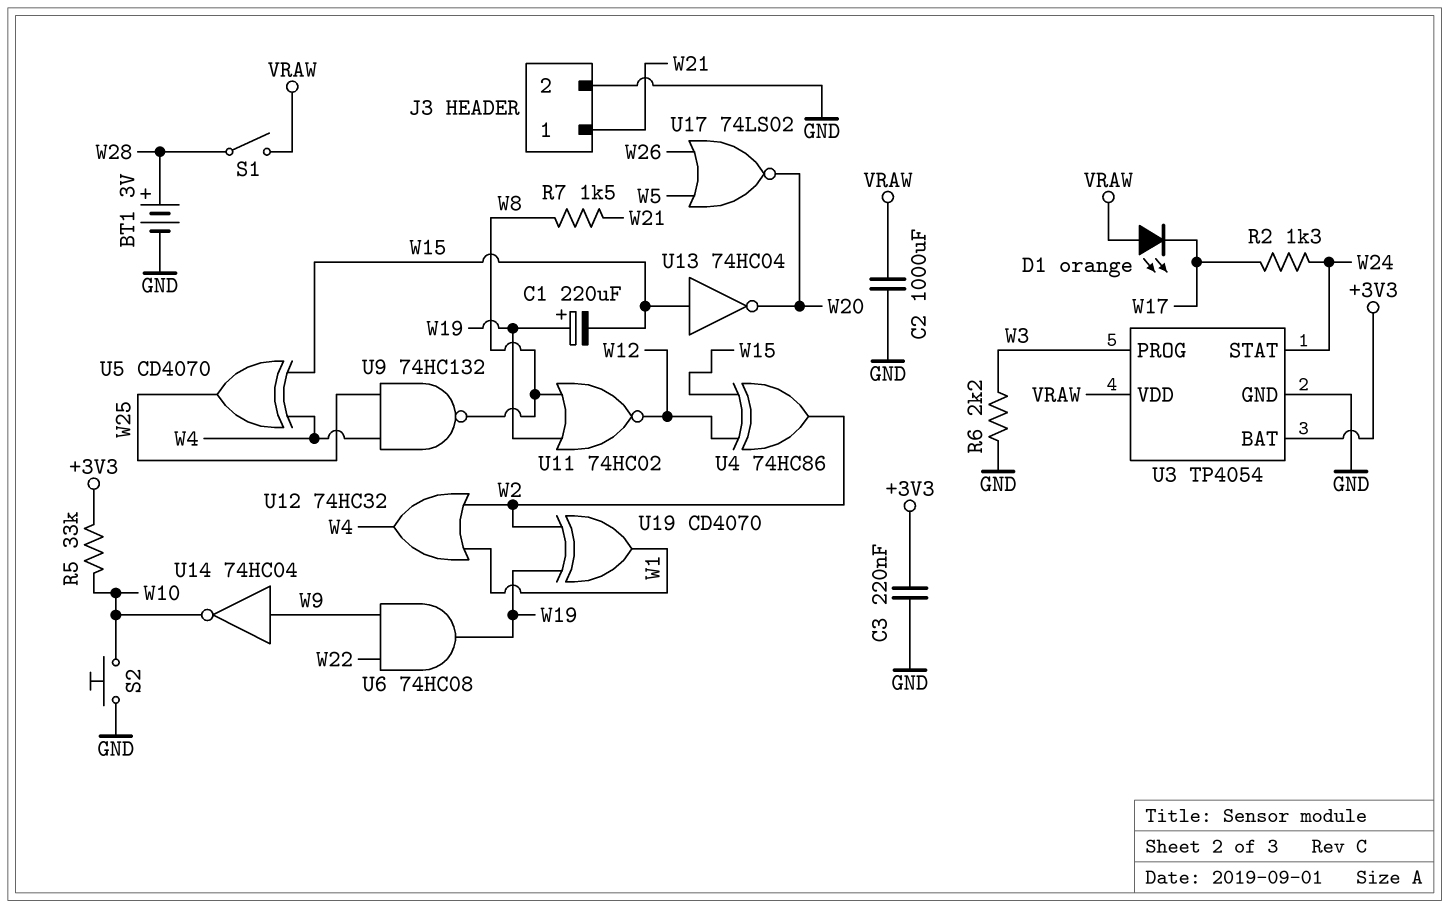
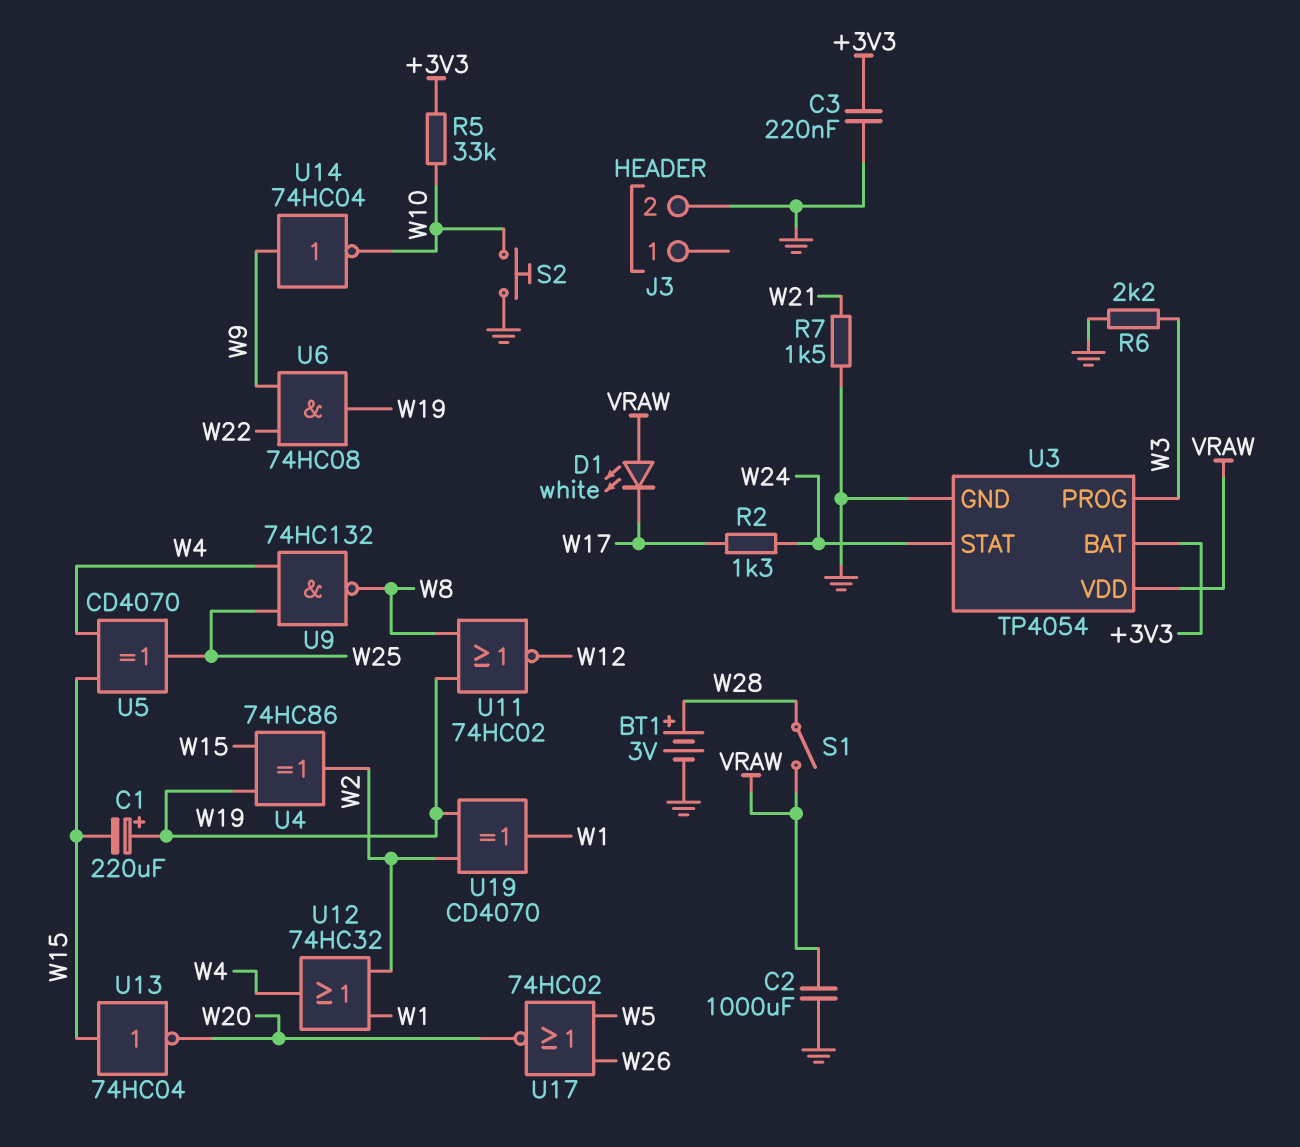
D1: LED orange (A VRAW, K W17) -> LED white (A VRAW, K W17)
J3 pin 1: W21 -> none
R7: 1.5k (W8, W21) -> 1.5k (GND, W21)
U4: XOR 74HC86 (in W12, in W15, out W2) -> XOR 74HC86 (in W15, in W19, out W2)
U17: NOR 74LS02 (in W5, in W26, out W20) -> NOR 74HC02 (in W5, in W26, out W20)

